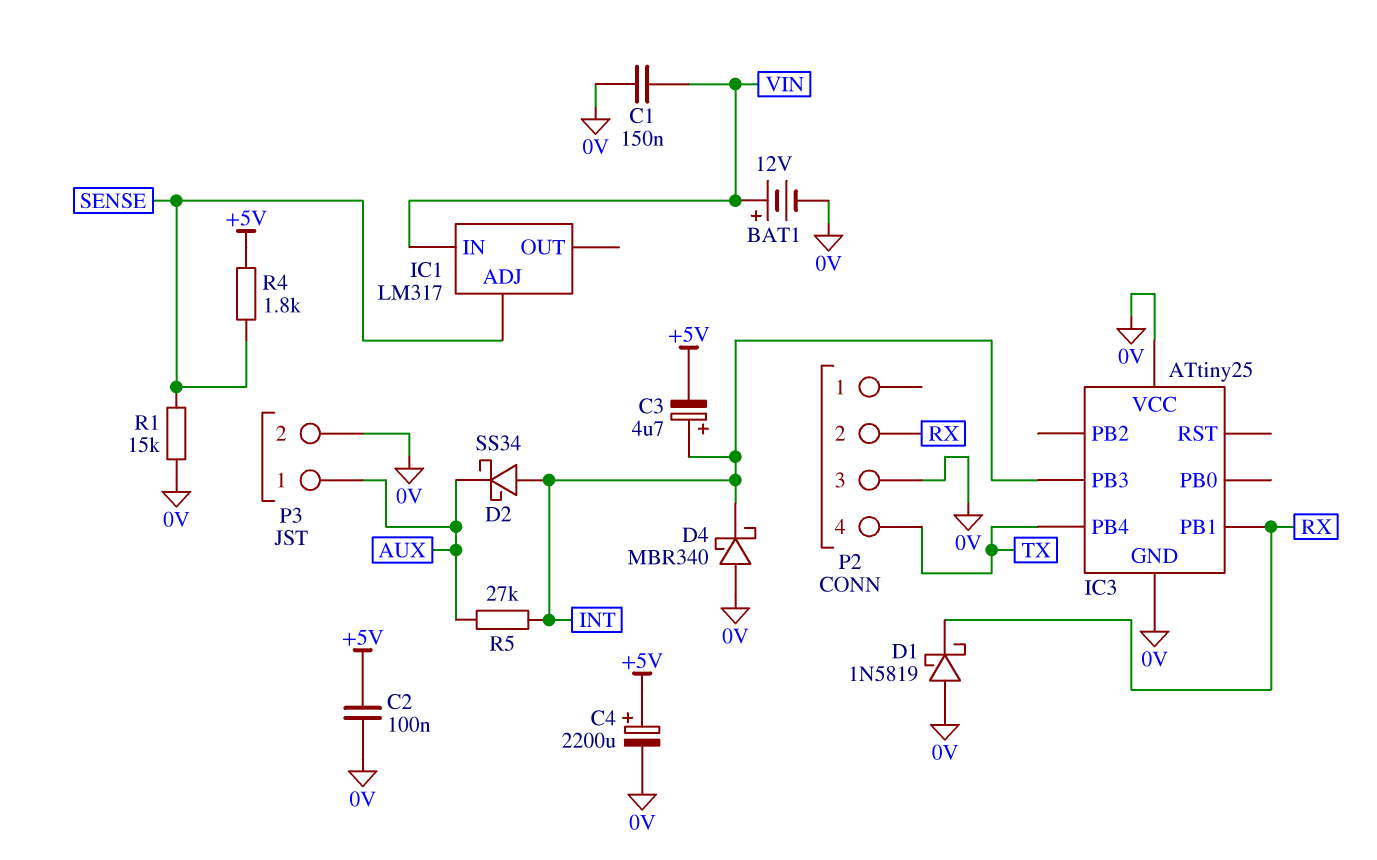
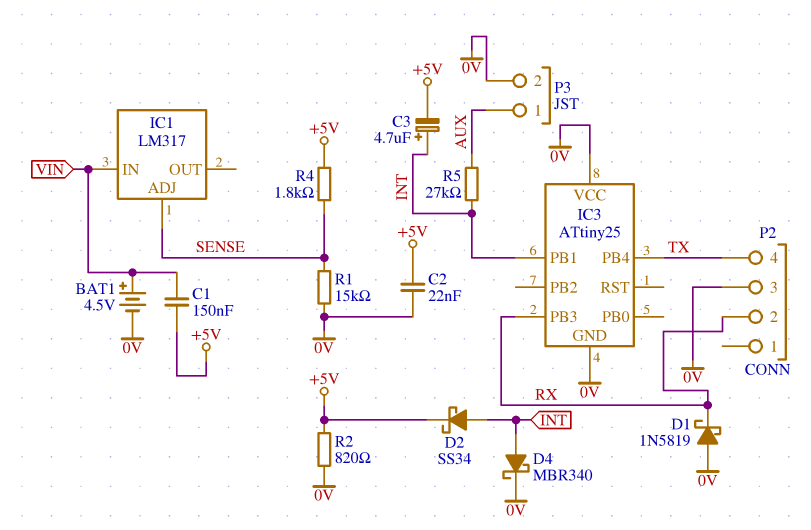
BAT1: 12V (plus VIN, minus 0V) -> 4.5V (plus VIN, minus 0V)
C1: 150nF (0V, VIN) -> 150nF (+5V, VIN)
C2: 100nF (+5V, 0V) -> 22nF (+5V, 0V)
C4: 2200uF (plus +5V, minus 0V) -> none
D2: schottky SS34 (A INT, K AUX) -> schottky SS34 (A INT, K +5V)
D4: schottky MBR340 (A 0V, K INT) -> schottky MBR340 (A INT, K 0V)
IC3 pin PB1: RX -> INT
IC3 pin PB3: INT -> RX
R2: none -> 820 (+5V, 0V)

